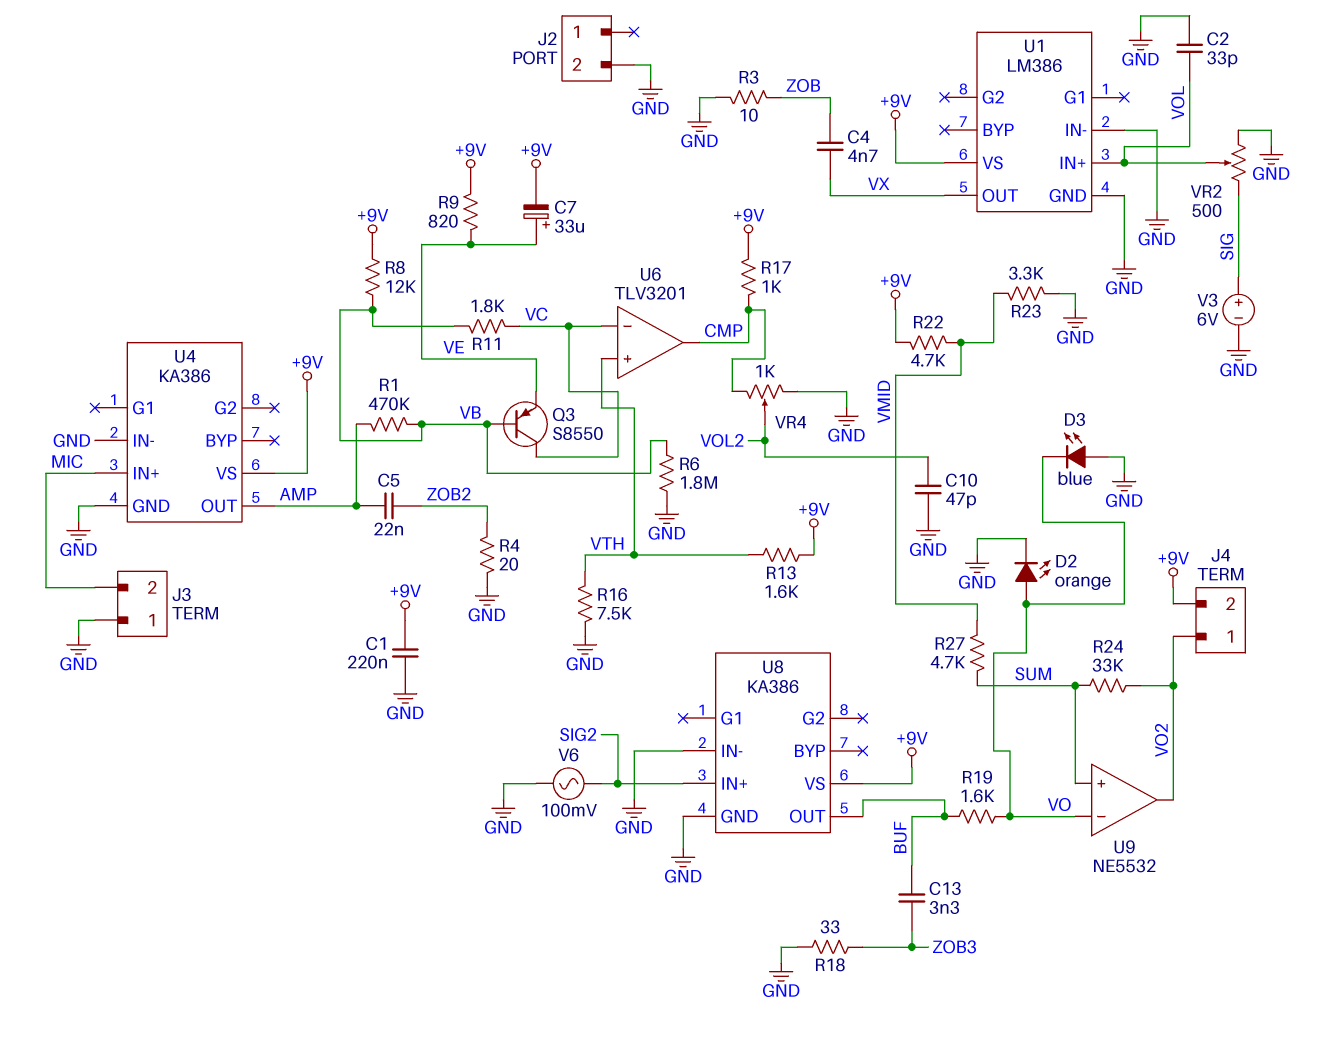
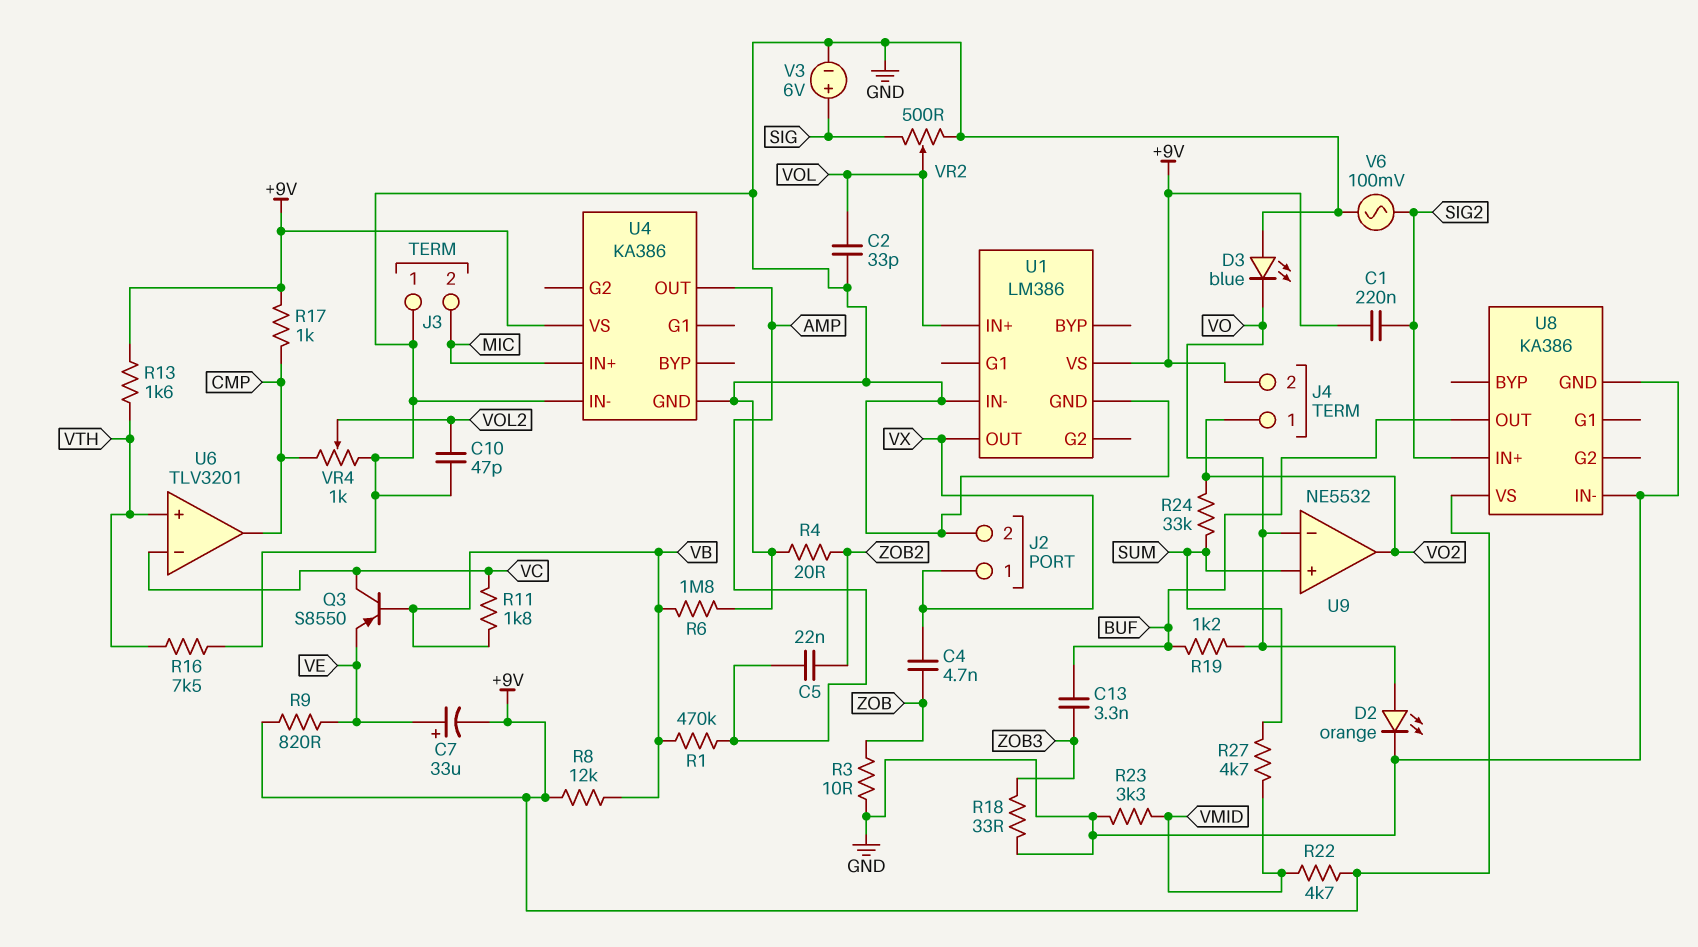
C1: 220nF (+9V, GND) -> 220nF (+9V, SIG2)
J2 pin 1: none -> VX
R19: 1.6k (BUF, VO) -> 1.2k (BUF, VO)

